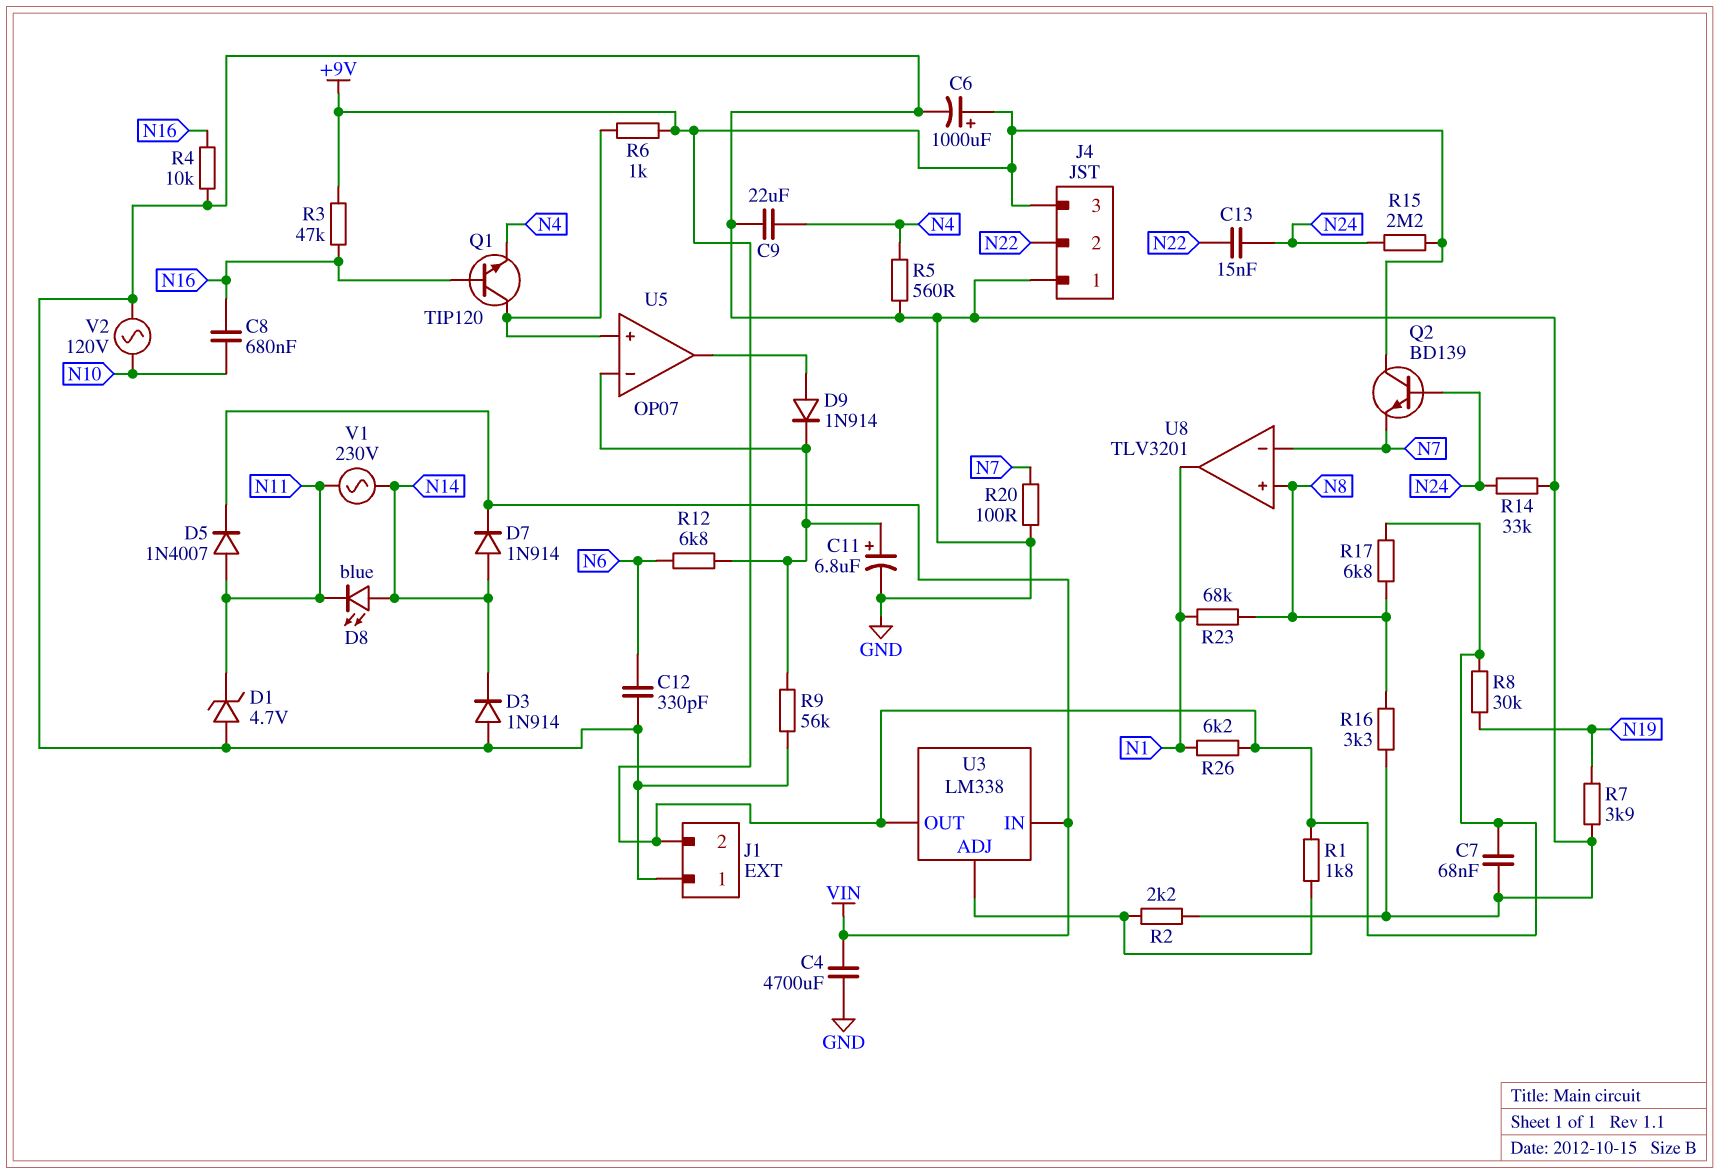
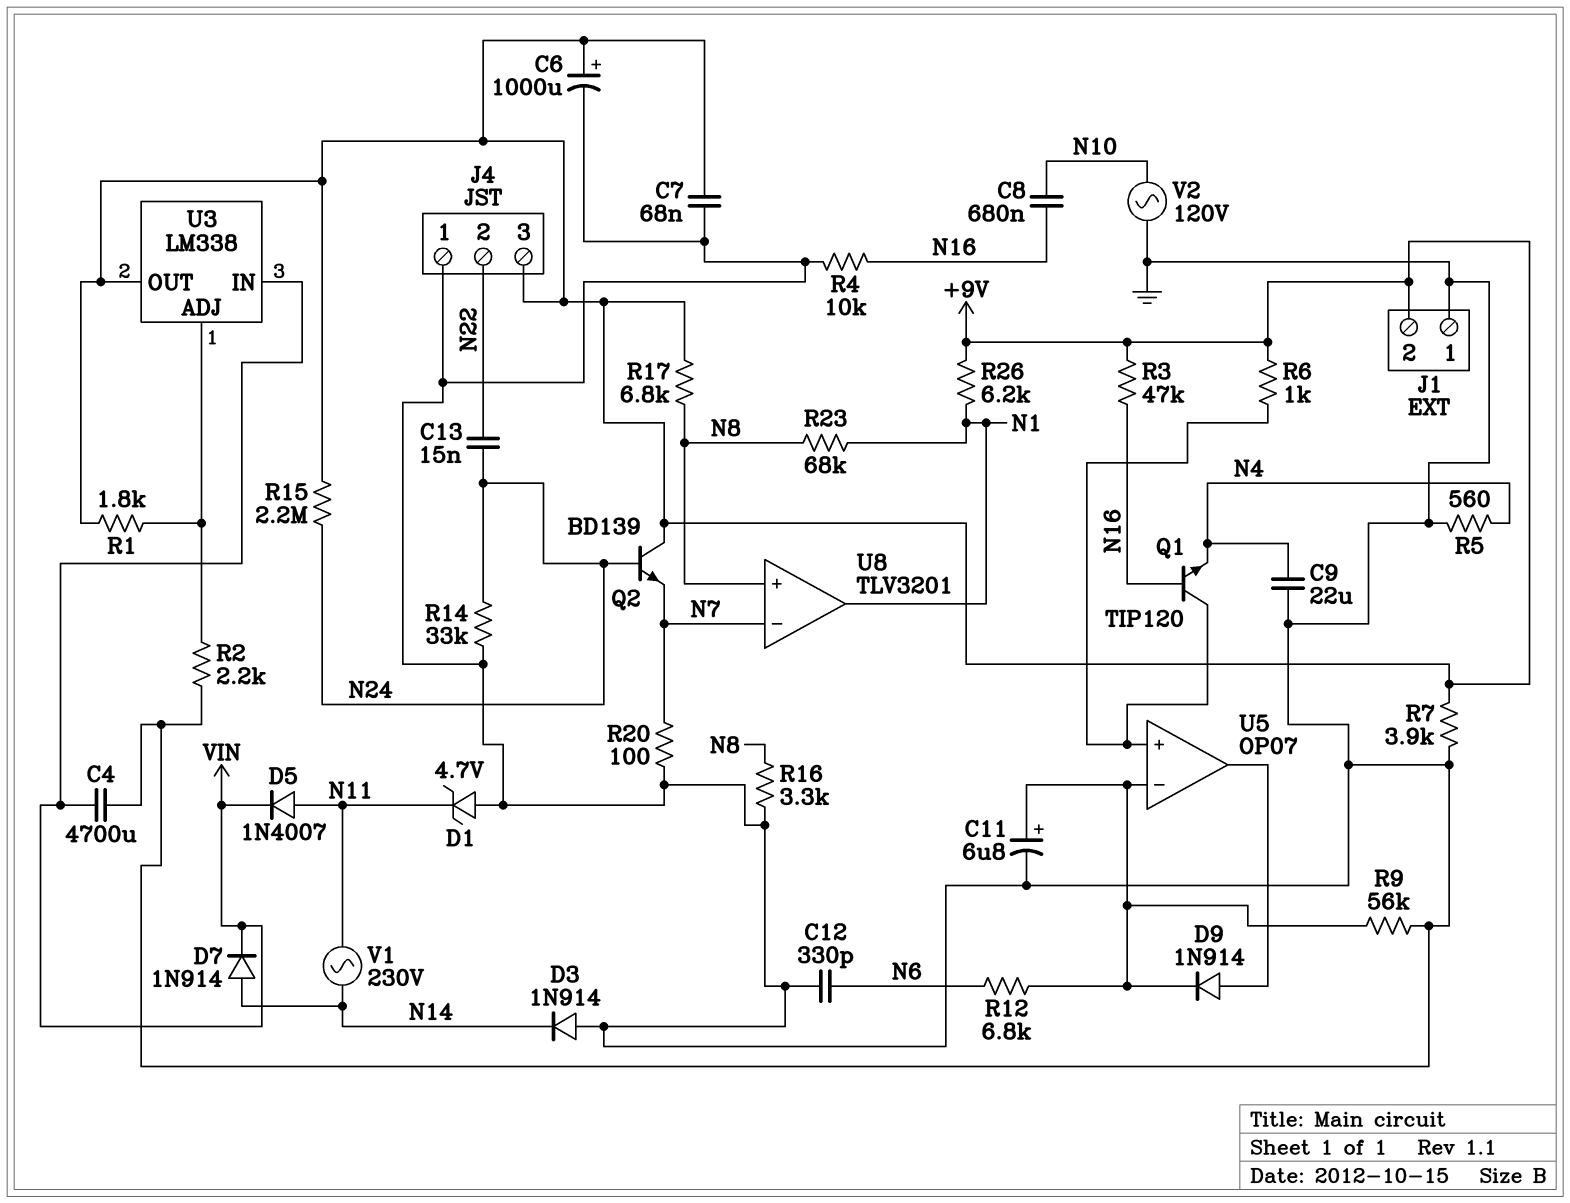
D8: LED blue (A N14, K N11) -> none
R7: 3.9k (GND, N19) -> 3.9k (+9V, GND)
R8: 30k (+9V, N19) -> none

